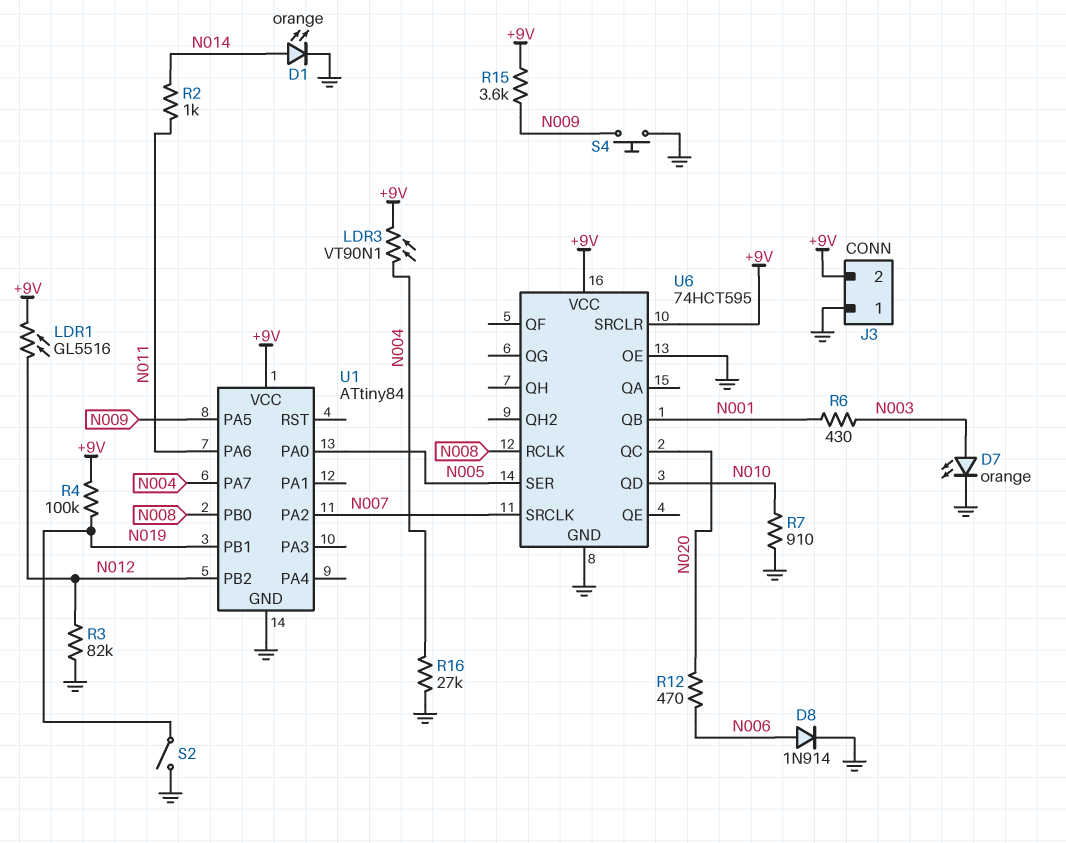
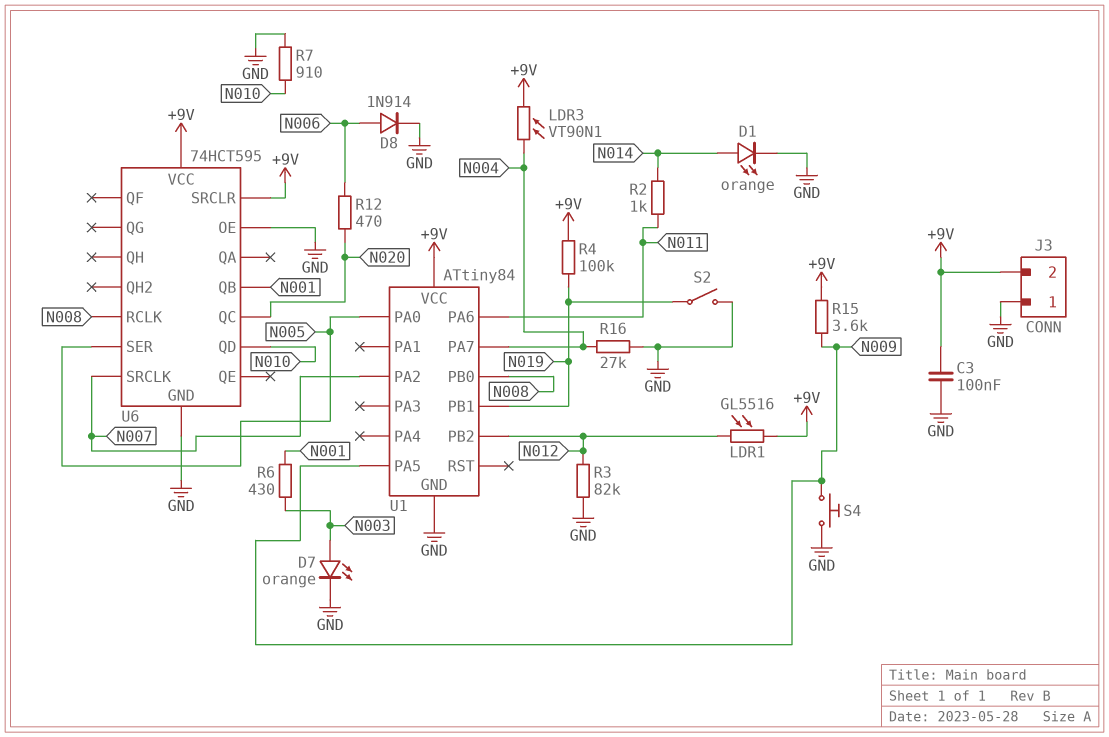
C3: none -> 100nF (+9V, GND)

